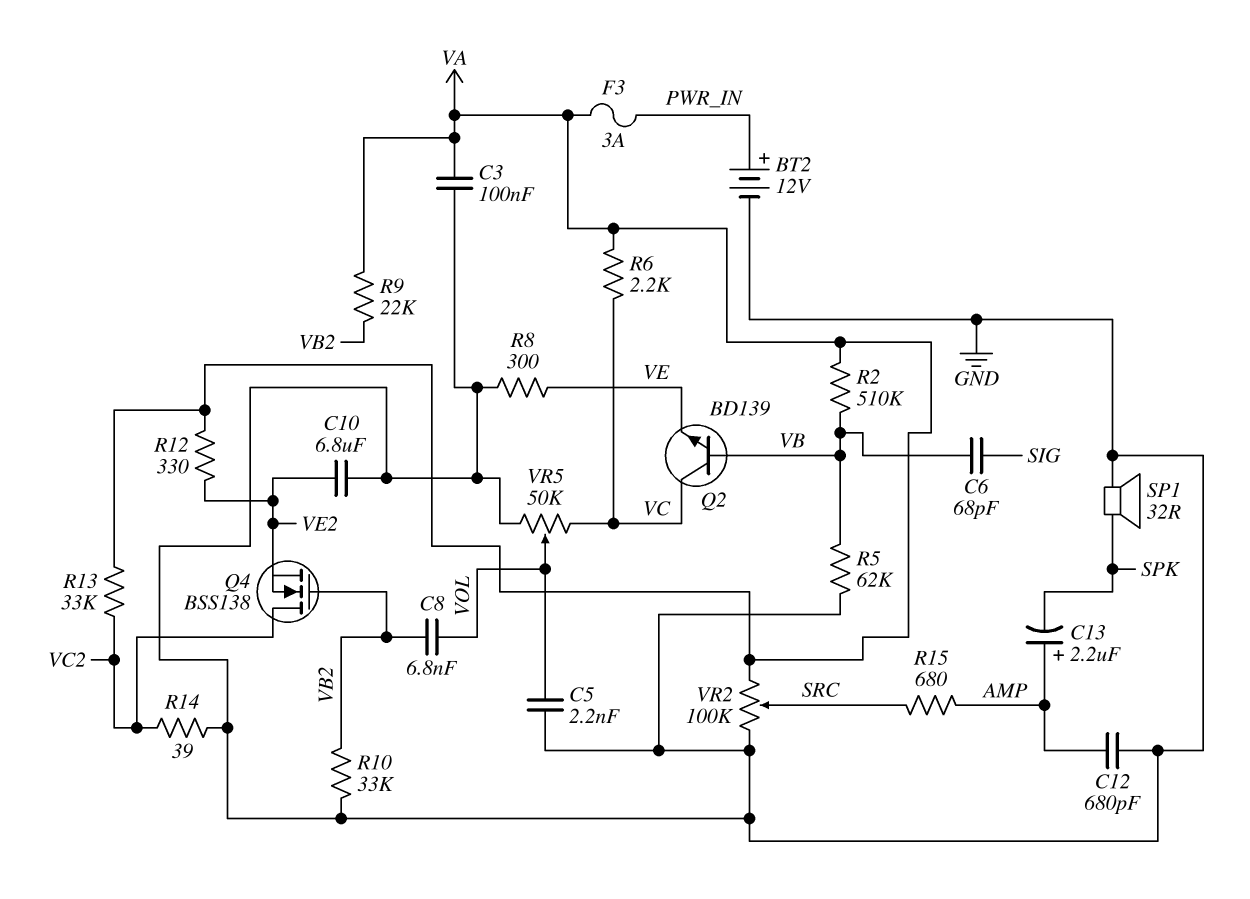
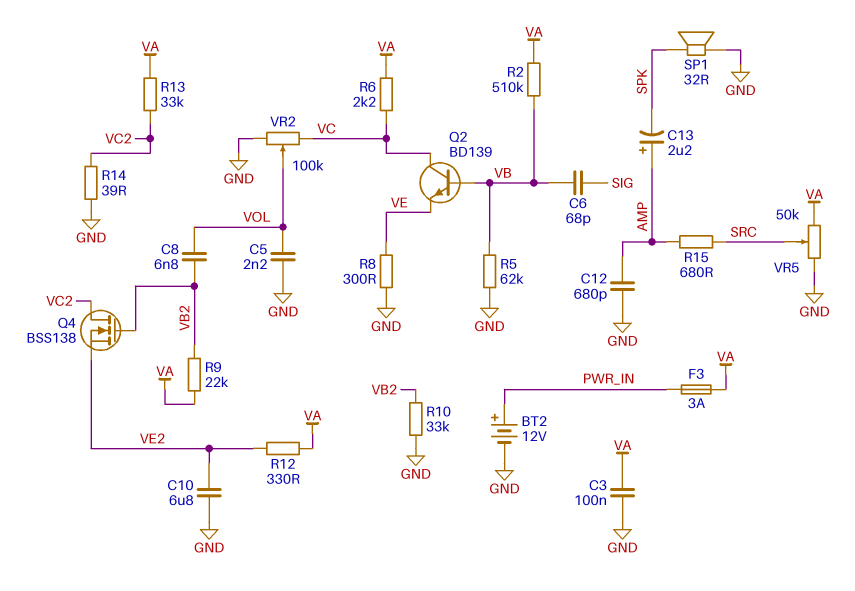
VR2: 100k (GND, VA, wiper SRC) -> 100k (GND, VC, wiper VOL)
VR5: 50k (GND, VC, wiper VOL) -> 50k (GND, VA, wiper SRC)

